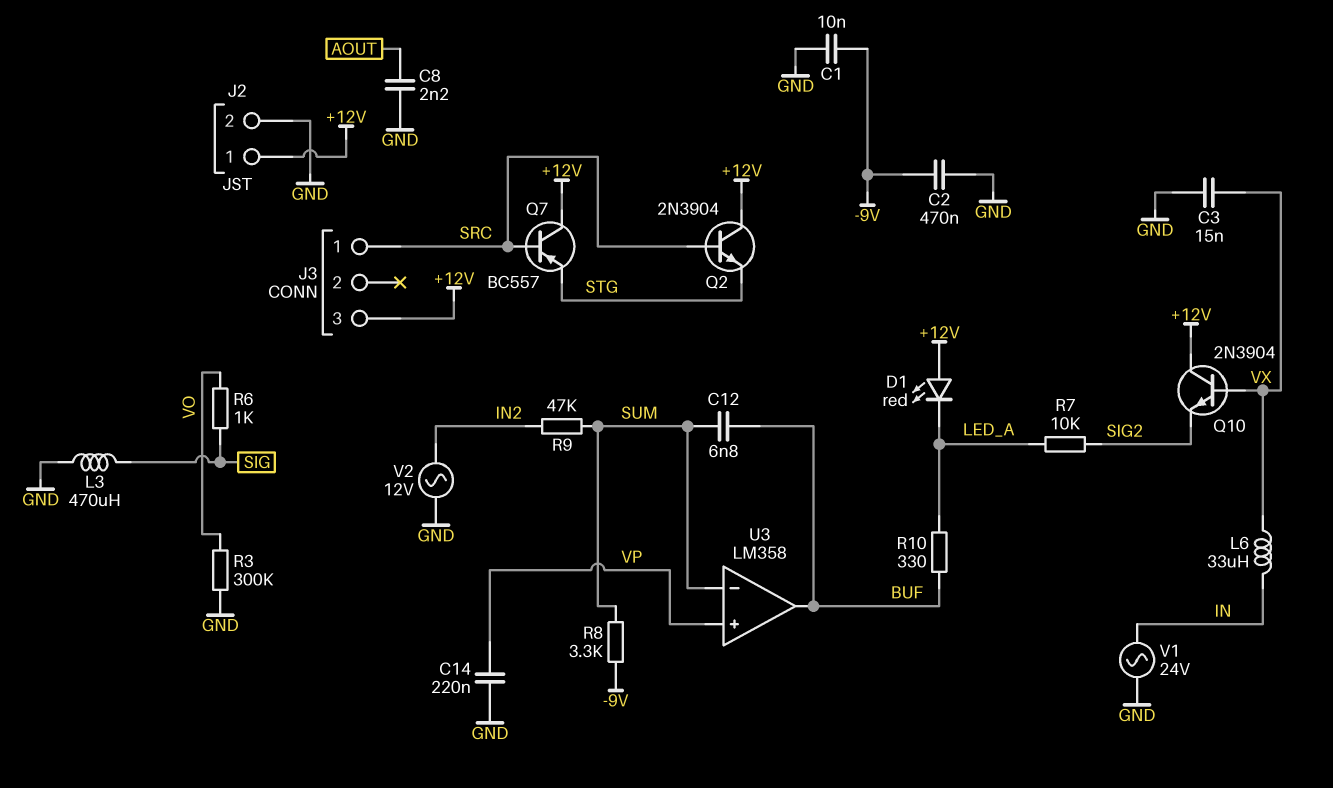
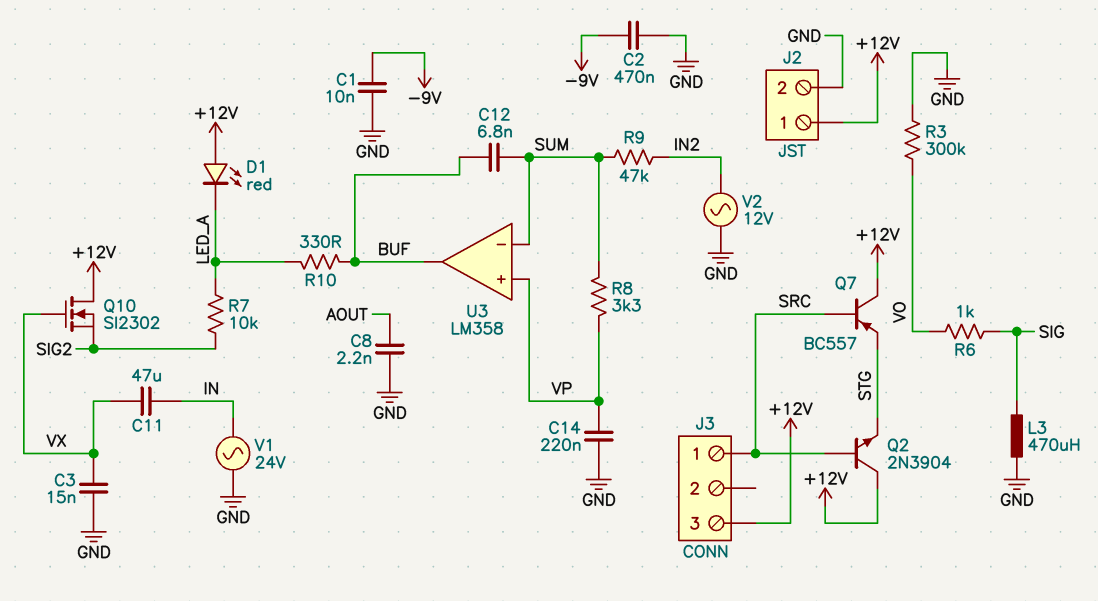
C11: none -> 47uF (IN, VX)
L6: 33uH (IN, VX) -> none
Q10: NPN 2N3904 (B VX, C +12V, E SIG2) -> NMOS SI2302 (G VX, D +12V, S SIG2)
R8: 3.3k (-9V, SUM) -> 3.3k (SUM, VP)

